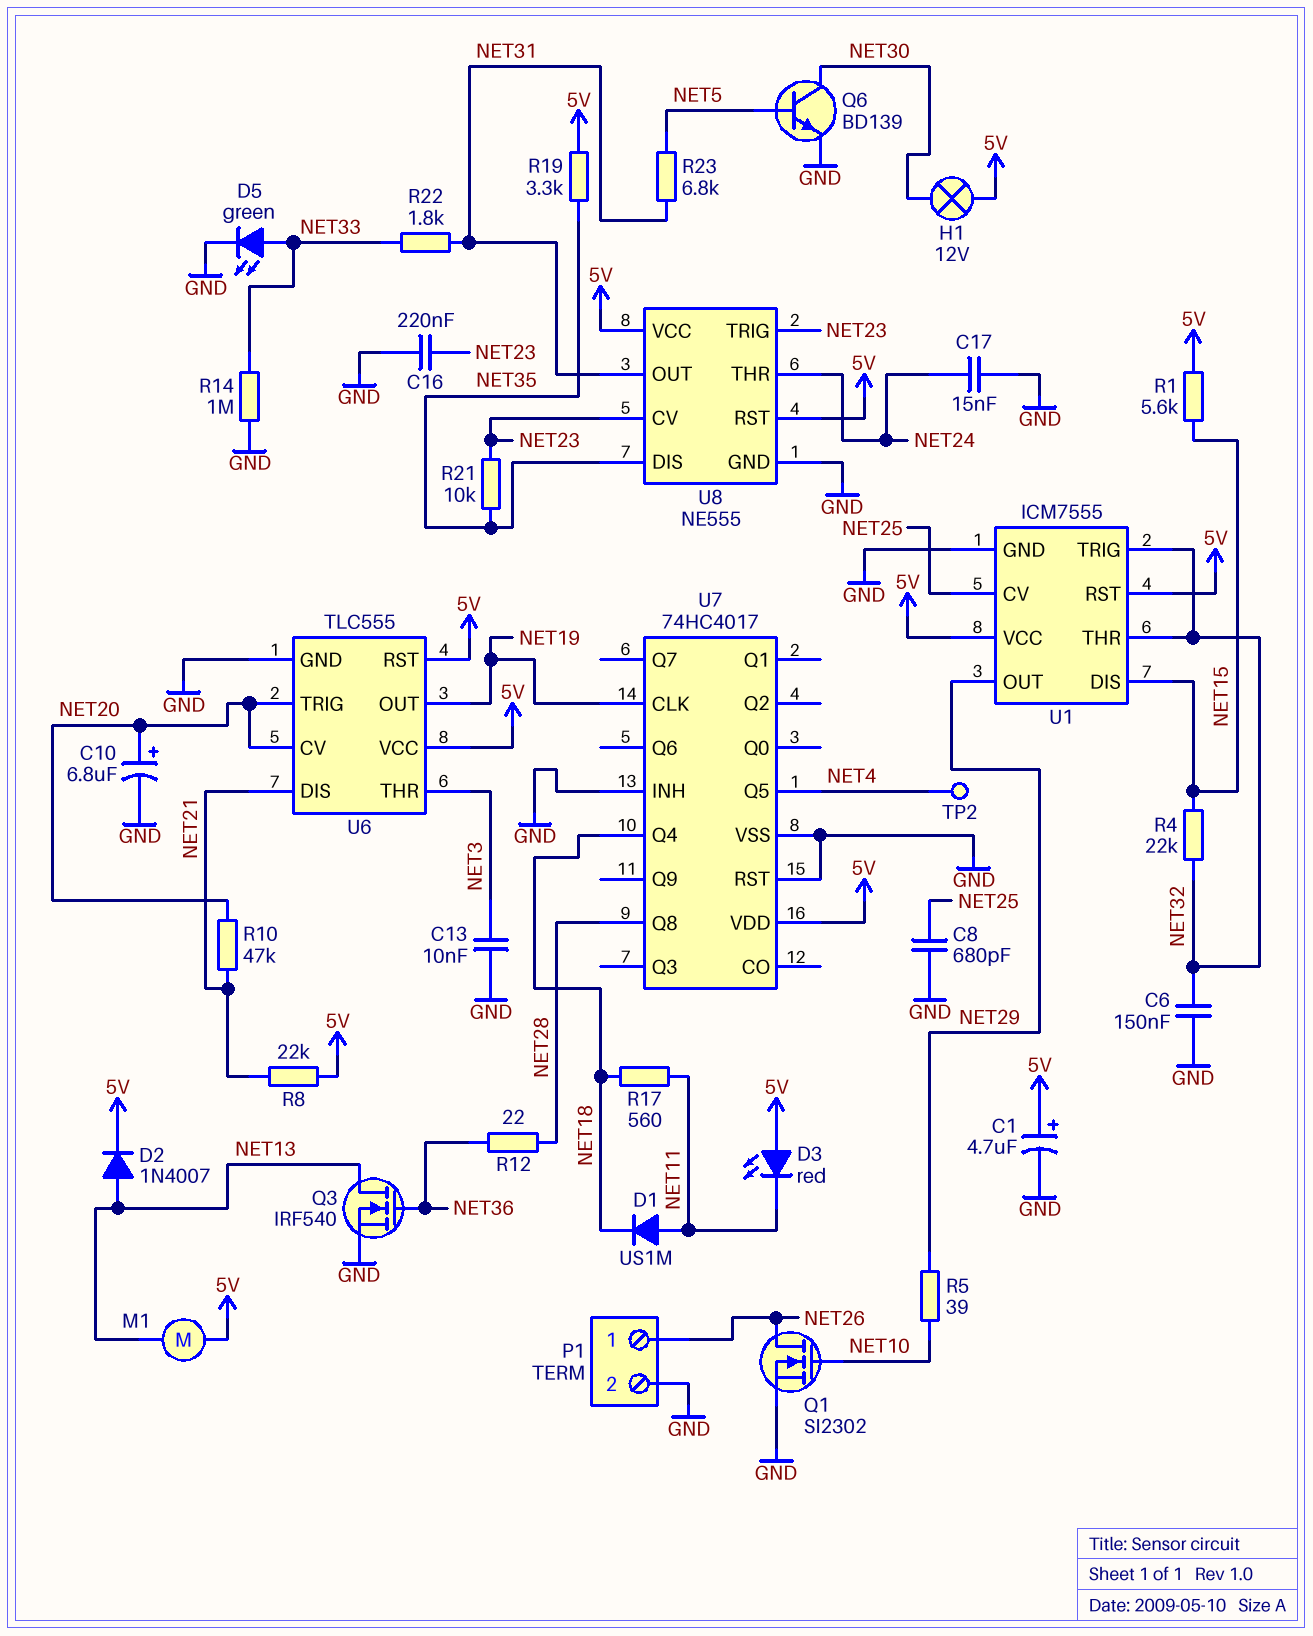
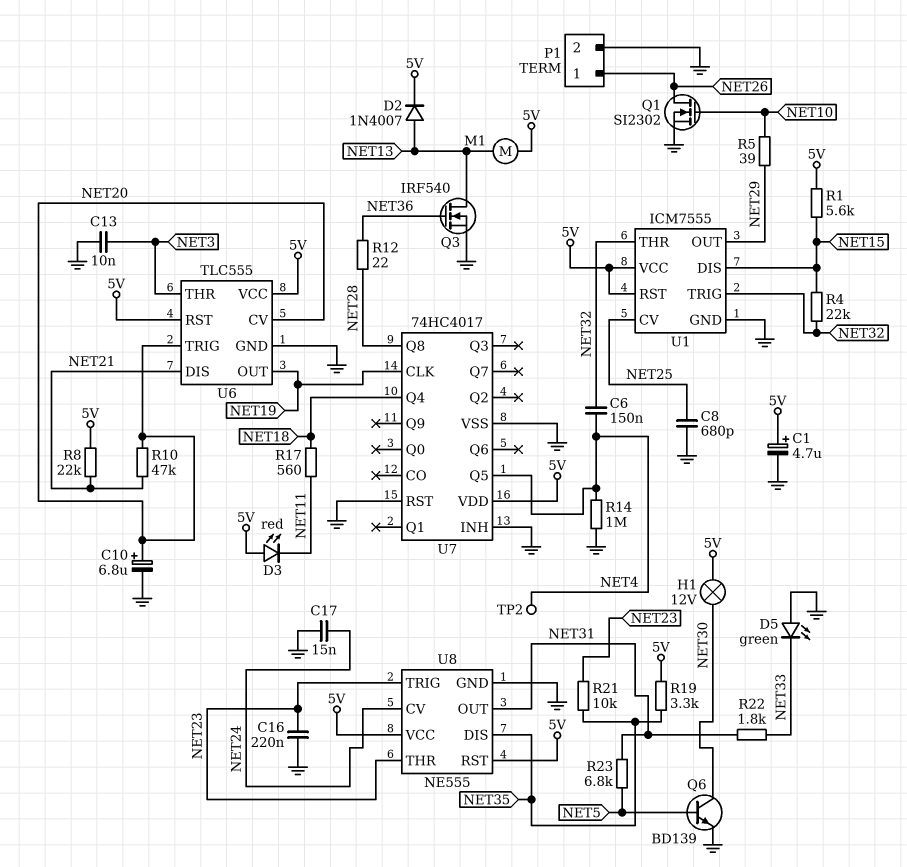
C6: 150nF (GND, NET32) -> 150nF (NET4, NET32)
D1: diode US1M (A NET11, K NET18) -> none
D5: LED green (A NET33, K GND) -> LED green (A GND, K NET33)
R14: 1M (GND, NET33) -> 1M (GND, NET4)
U8 pin CV: NET23 -> NET24
U8 pin THR: NET24 -> NET23

